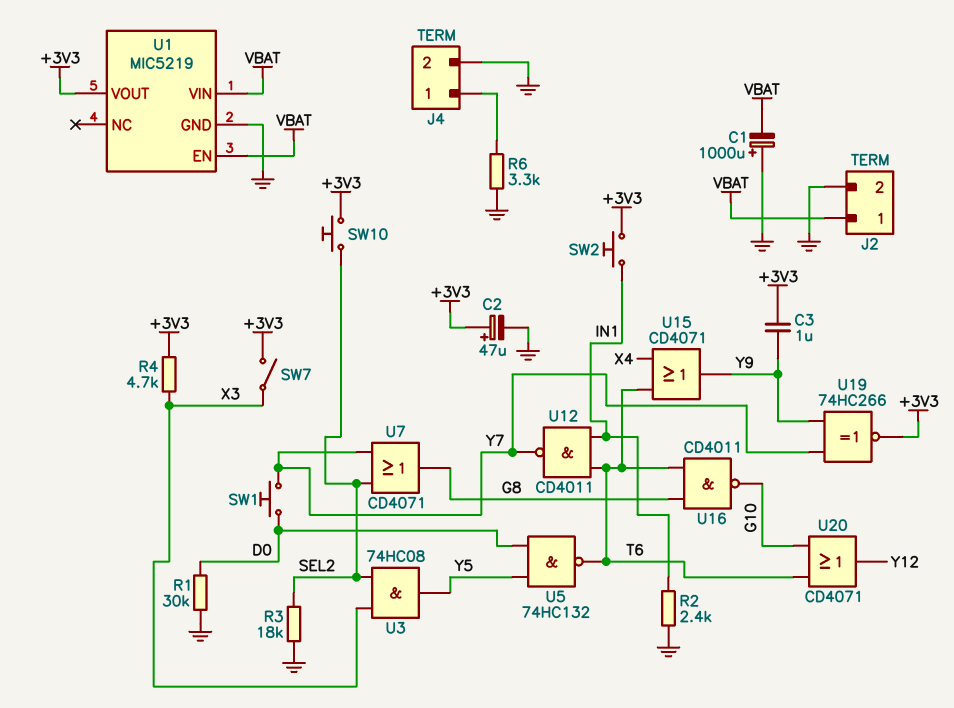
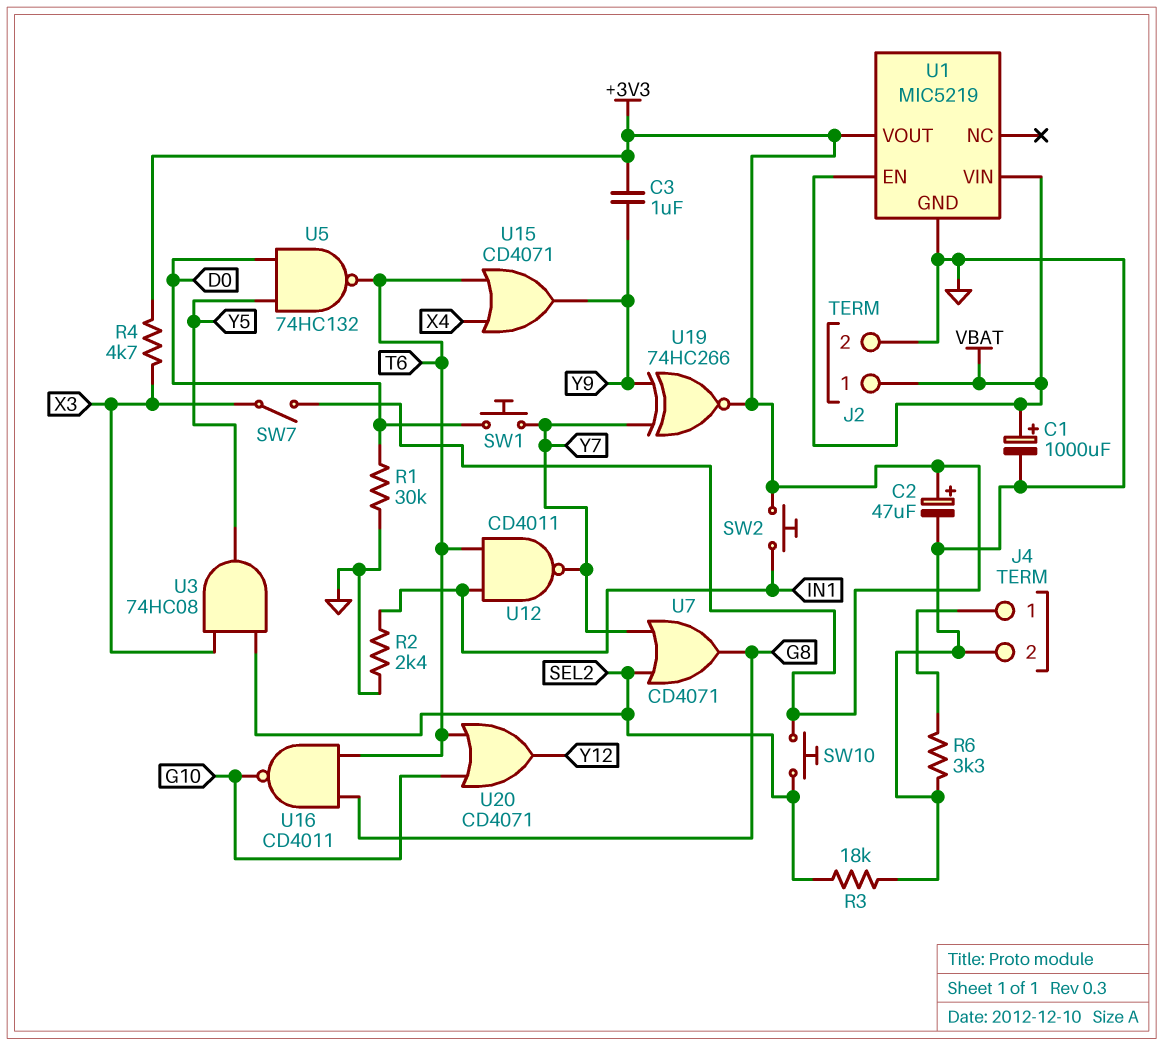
C1: 1000uF (plus GND, minus VBAT) -> 1000uF (plus VBAT, minus GND)

